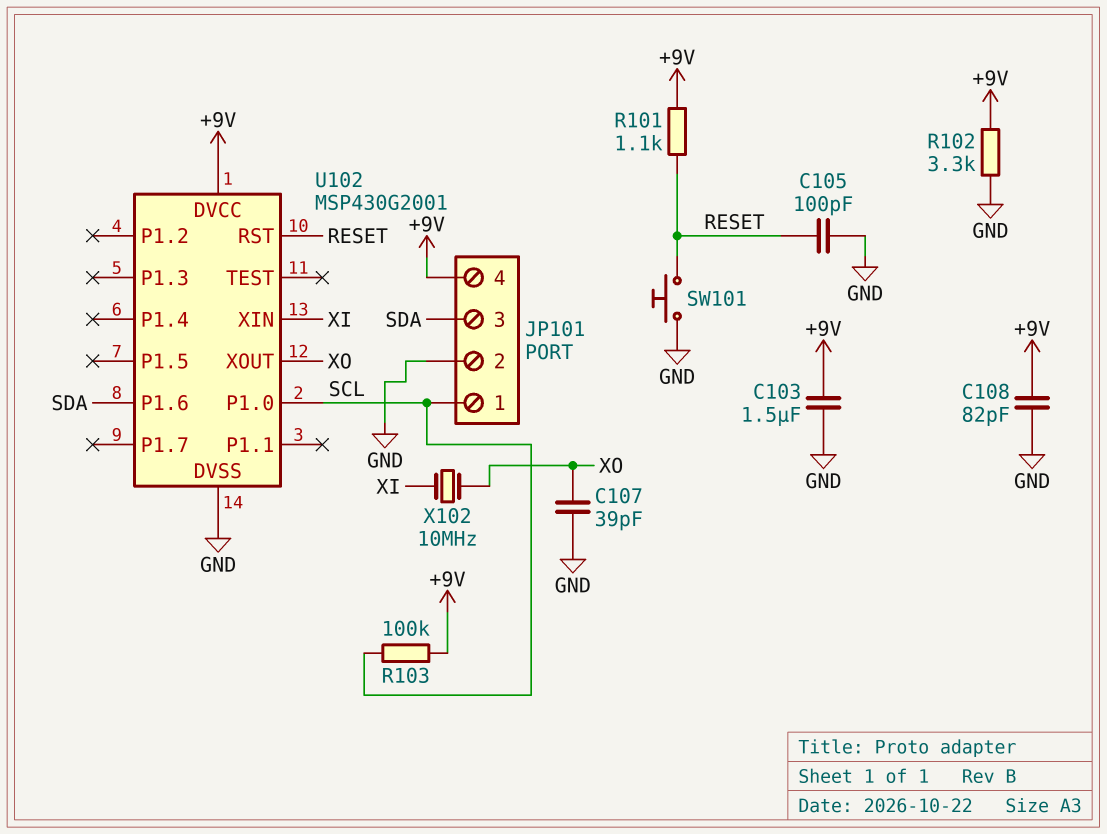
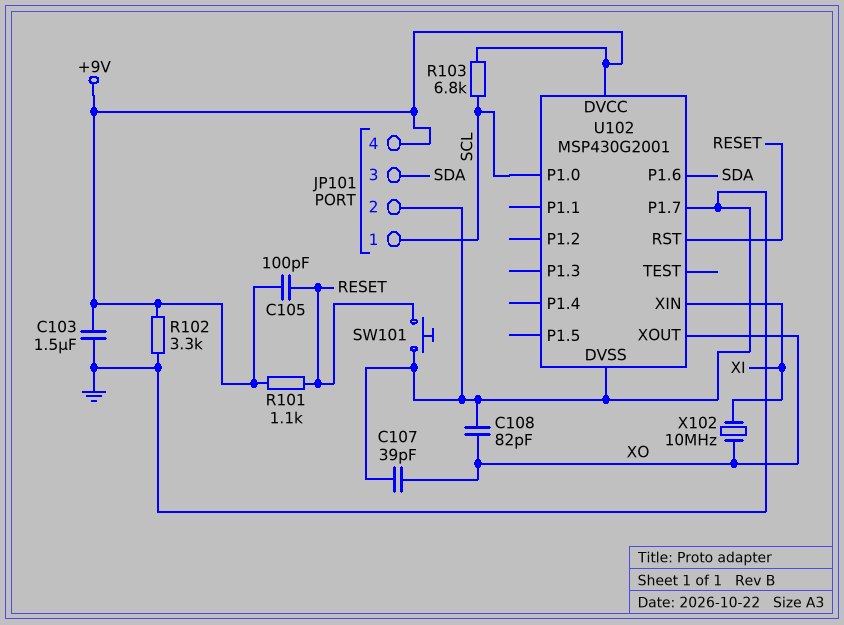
C105: 100pF (GND, RESET) -> 100pF (+9V, RESET)
C108: 82pF (+9V, GND) -> 82pF (GND, XO)
R103: 100k (+9V, SCL) -> 6.8k (+9V, SCL)
U102 pin P1.7: none -> GND

